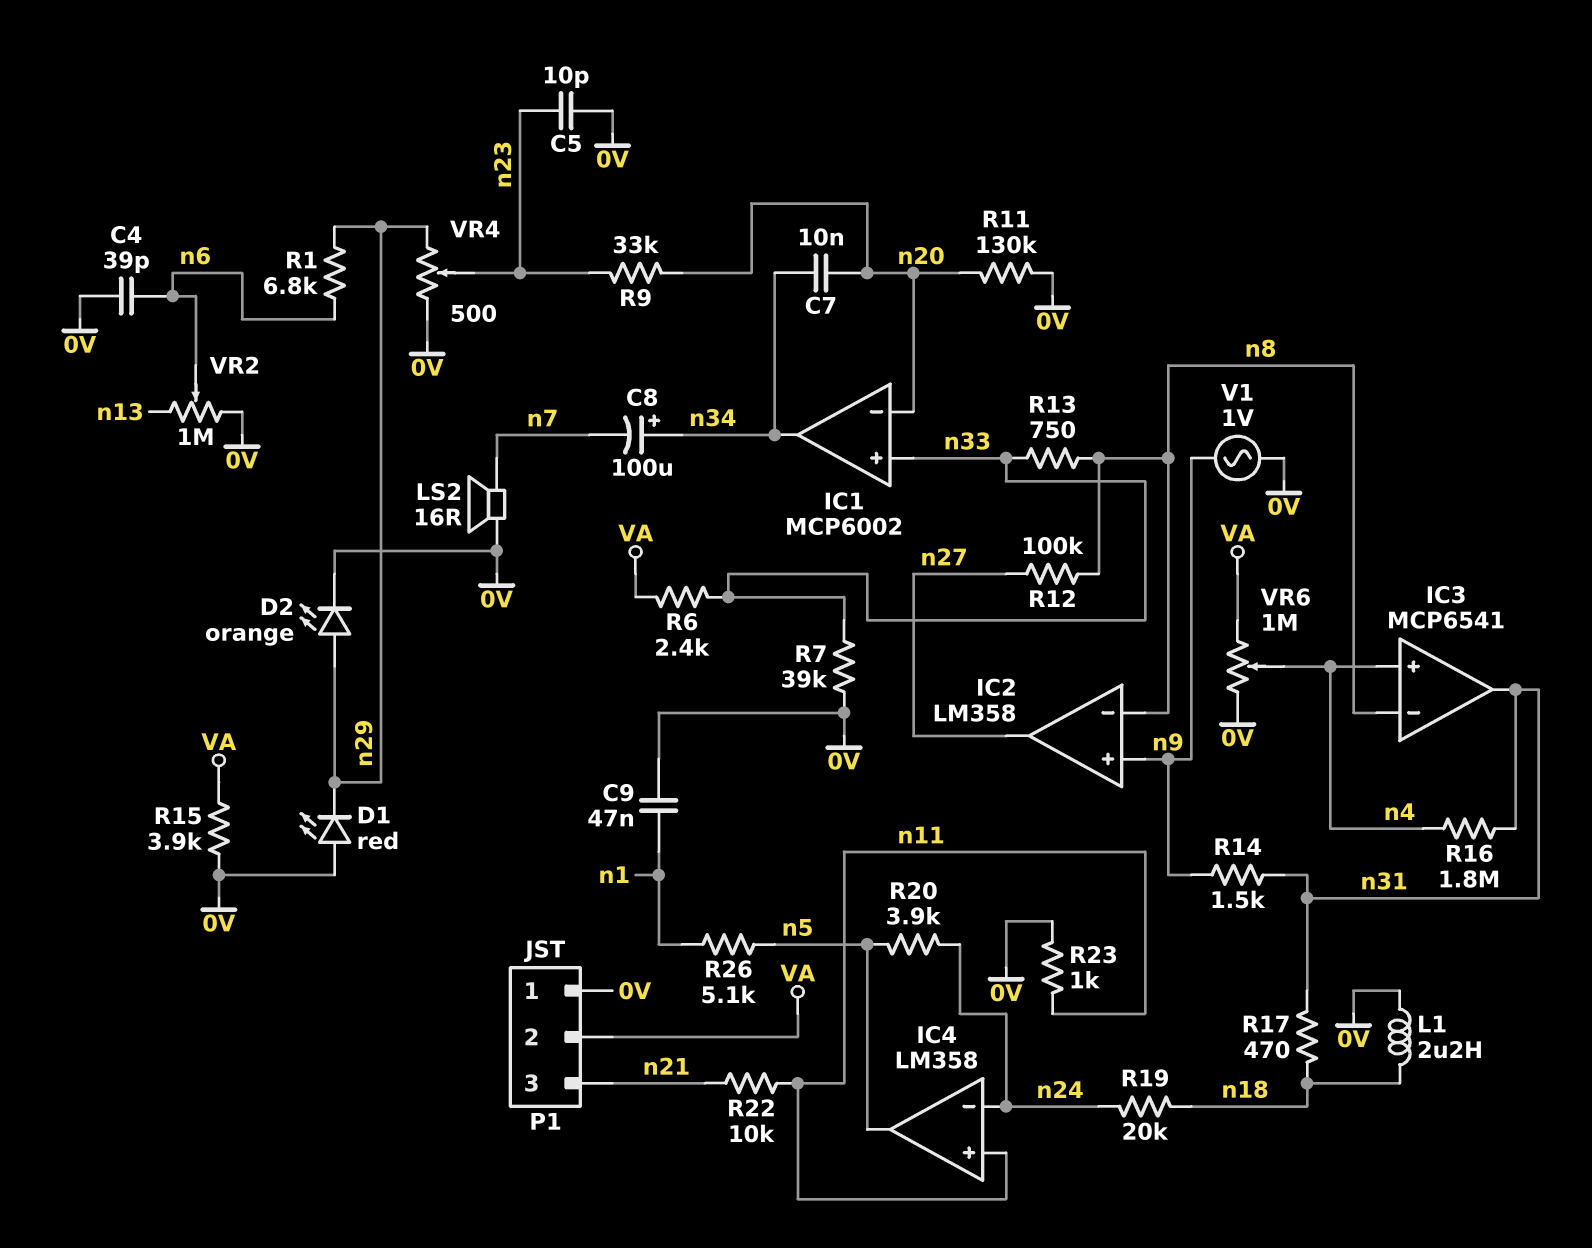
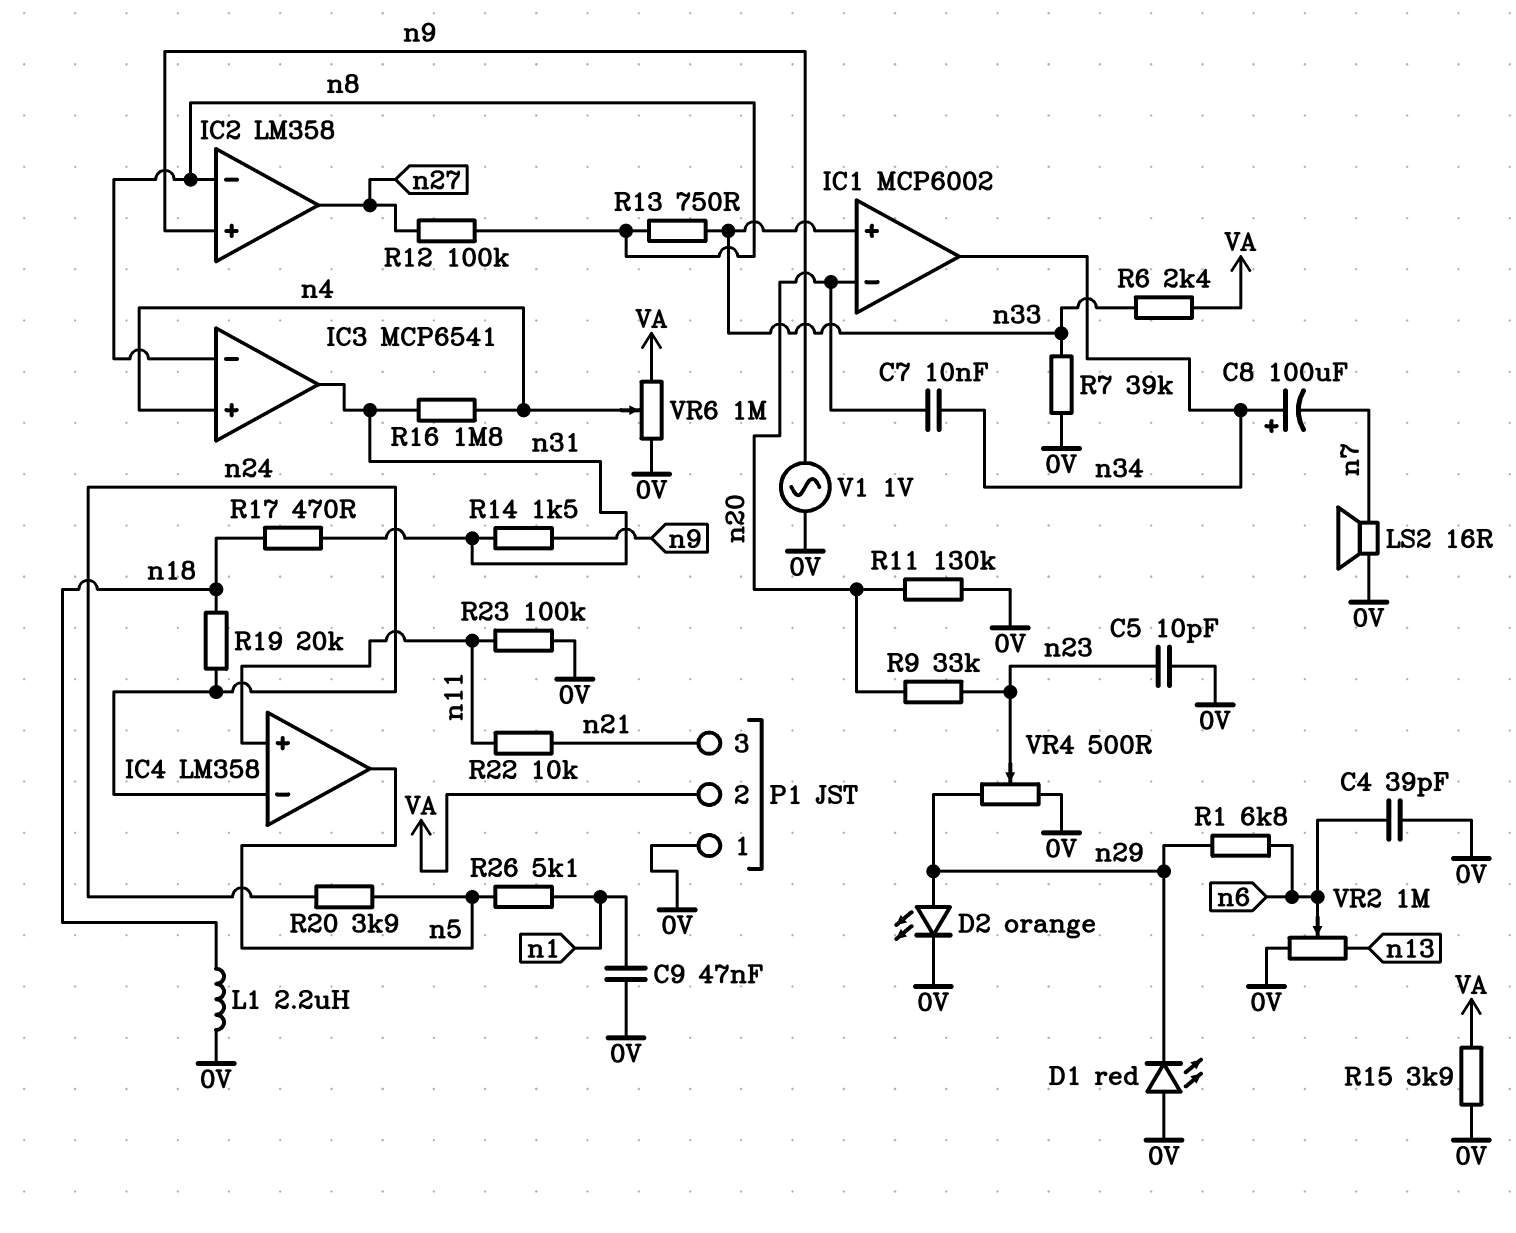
R23: 1k (0V, n11) -> 100k (0V, n11)

